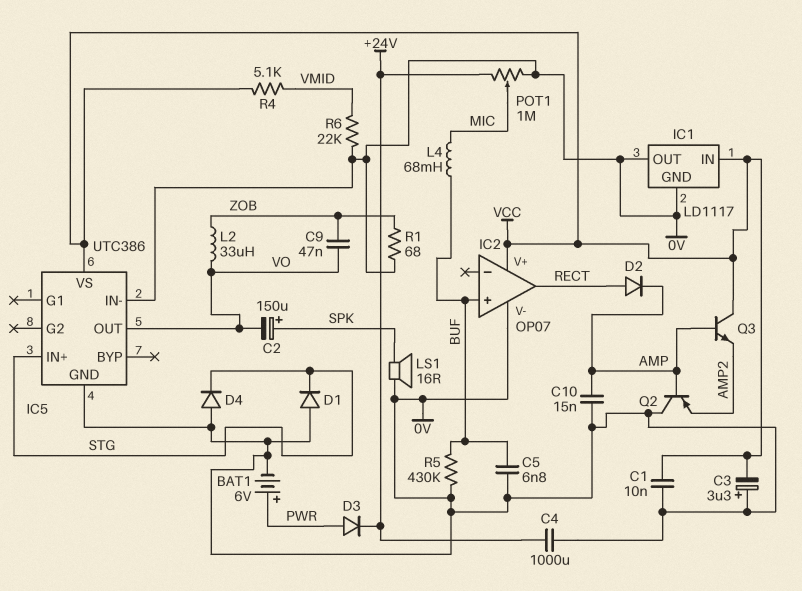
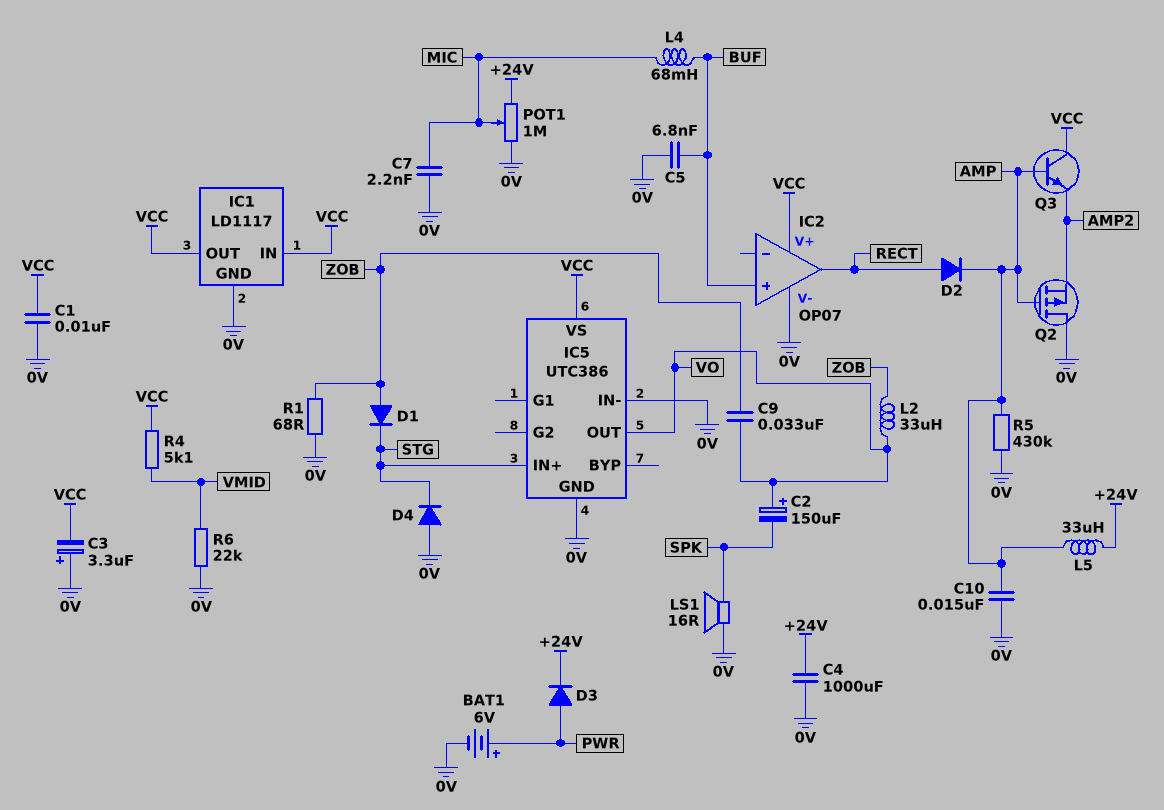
C2: 150uF (plus SPK, minus VO) -> 150uF (plus VO, minus SPK)
C7: none -> 2.2nF (0V, MIC)
C9: 47nF (VO, ZOB) -> 33nF (VO, ZOB)
D1: diode (A 0V, K STG) -> diode (A ZOB, K STG)
IC1 pin OUT: 0V -> VCC
L5: none -> 33uH (+24V, AMP)
Q2: PNP (B AMP, C 0V, E AMP2) -> PMOS (G AMP, D 0V, S AMP2)
R5: 430k (0V, BUF) -> 430k (0V, AMP)

